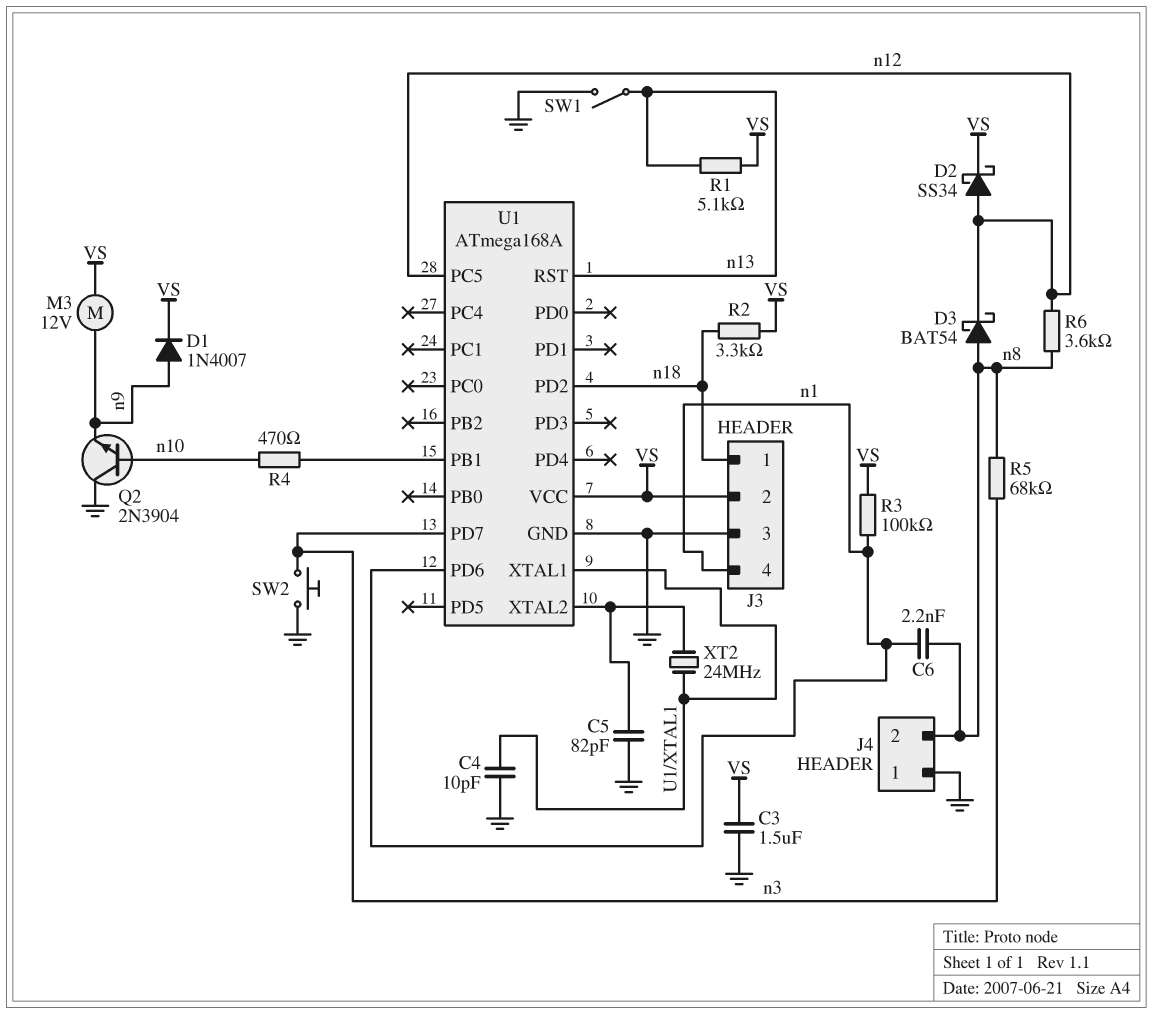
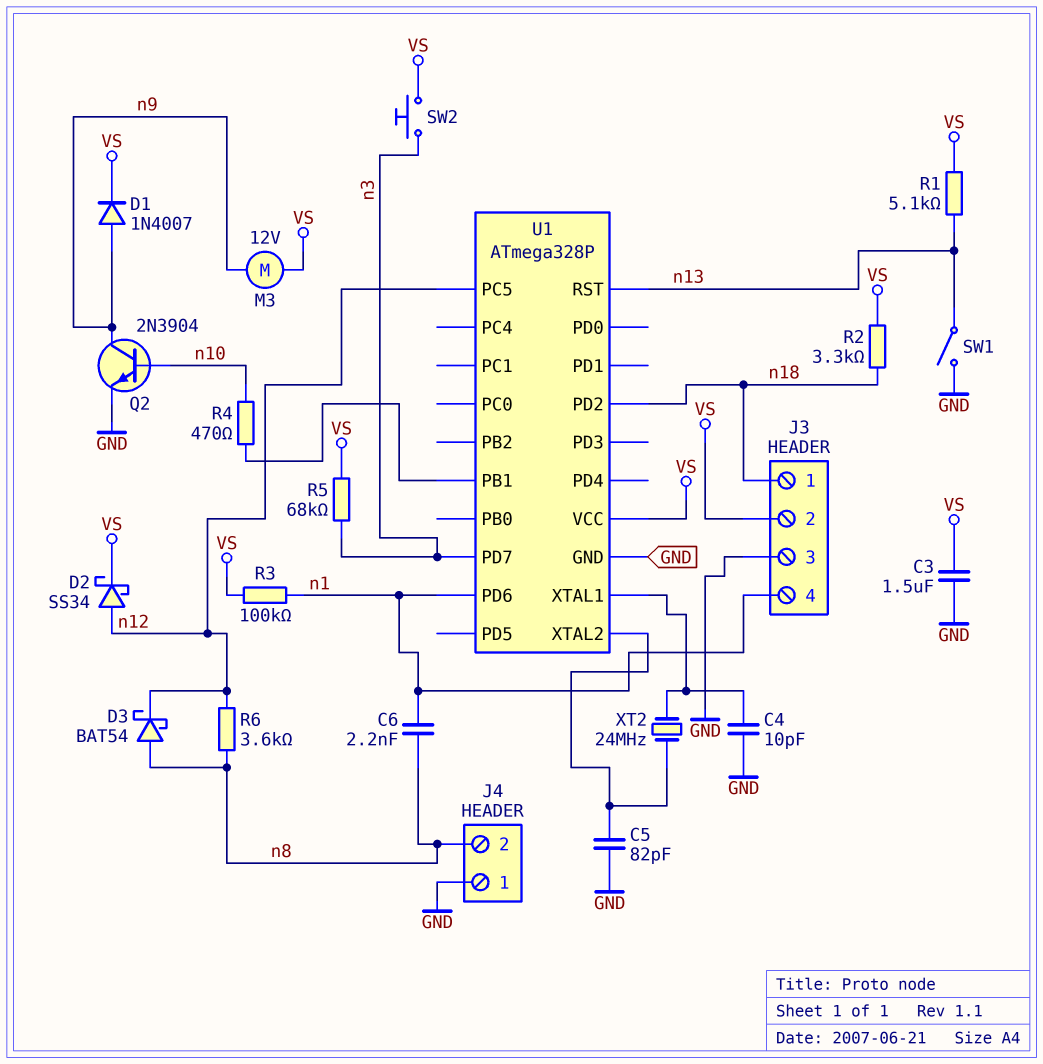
Q2: NPN 2N3904 (B n10, C GND, E n9) -> NPN 2N3904 (B n10, C n9, E GND)
R5: 68k (n3, n8) -> 68k (VS, n3)
SW2: button (GND, n3) -> button (VS, n3)
U1: ATmega168A -> ATmega328P

